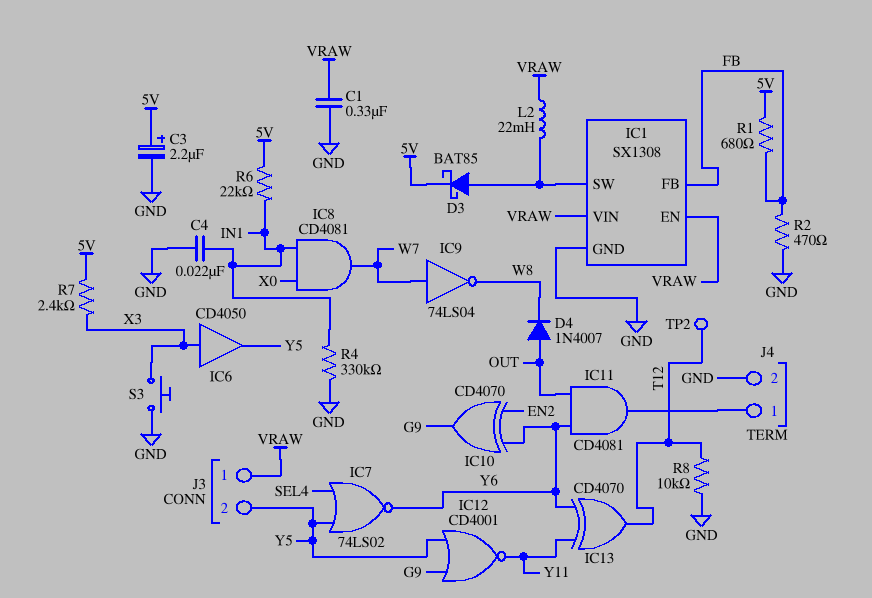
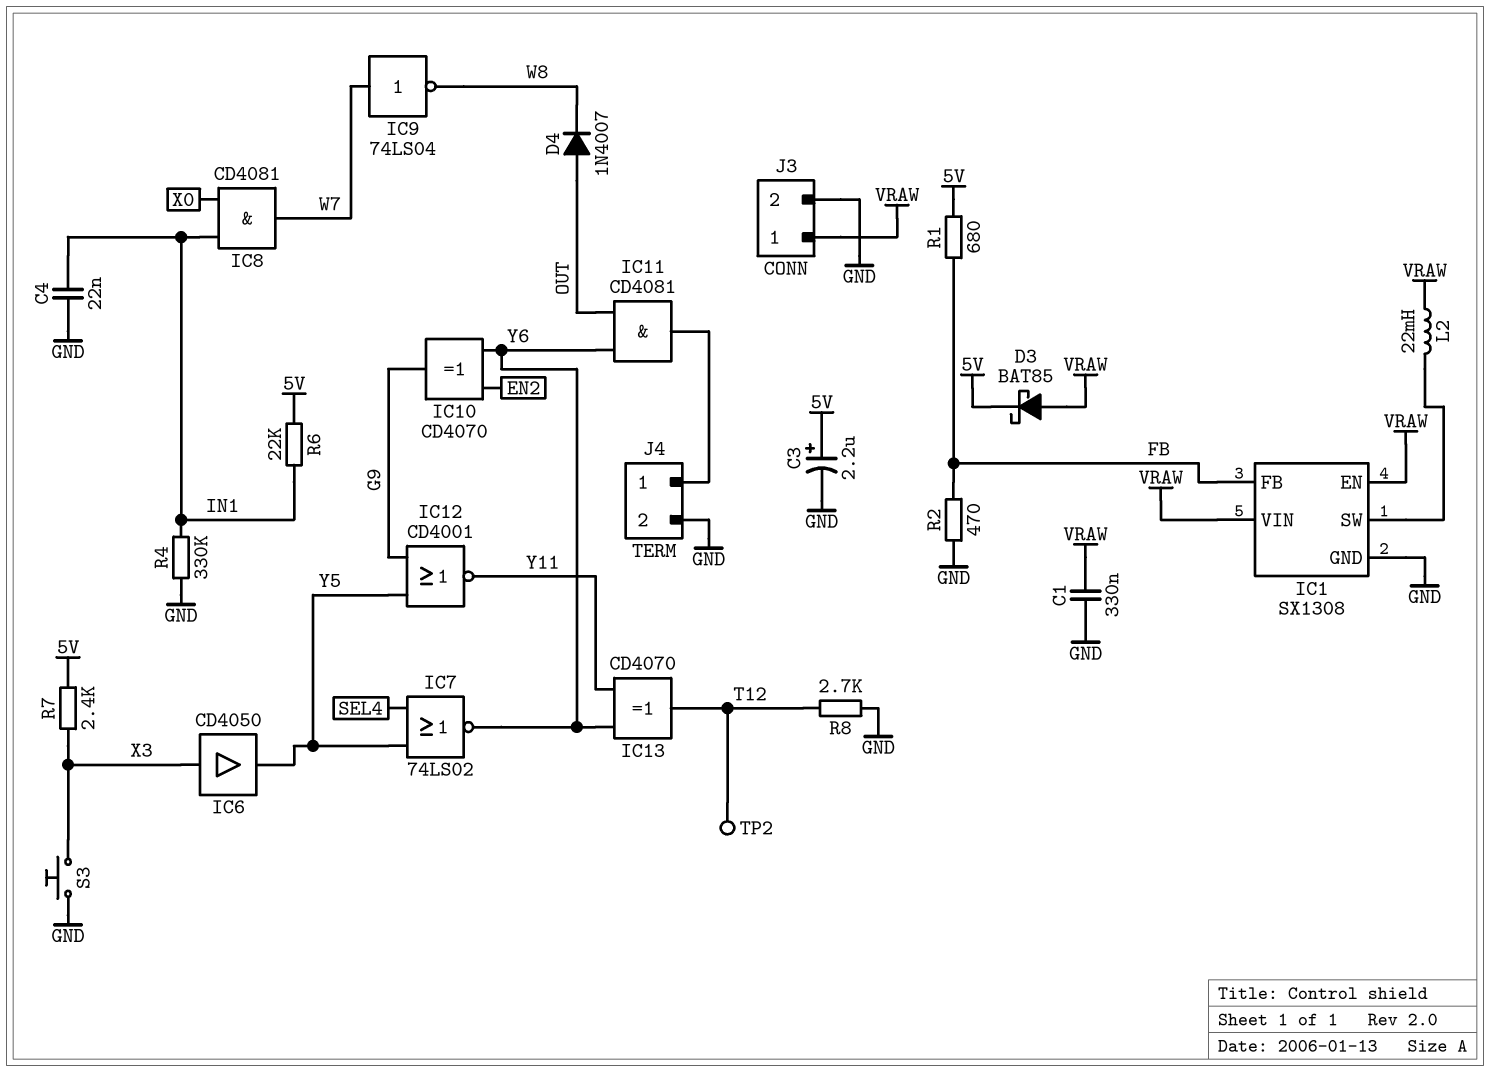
D3: schottky BAT85 (A IC1/SW, K 5V) -> schottky BAT85 (A VRAW, K 5V)
J3 pin 2: Y5 -> GND
R8: 10k (GND, T12) -> 2.7k (GND, T12)

